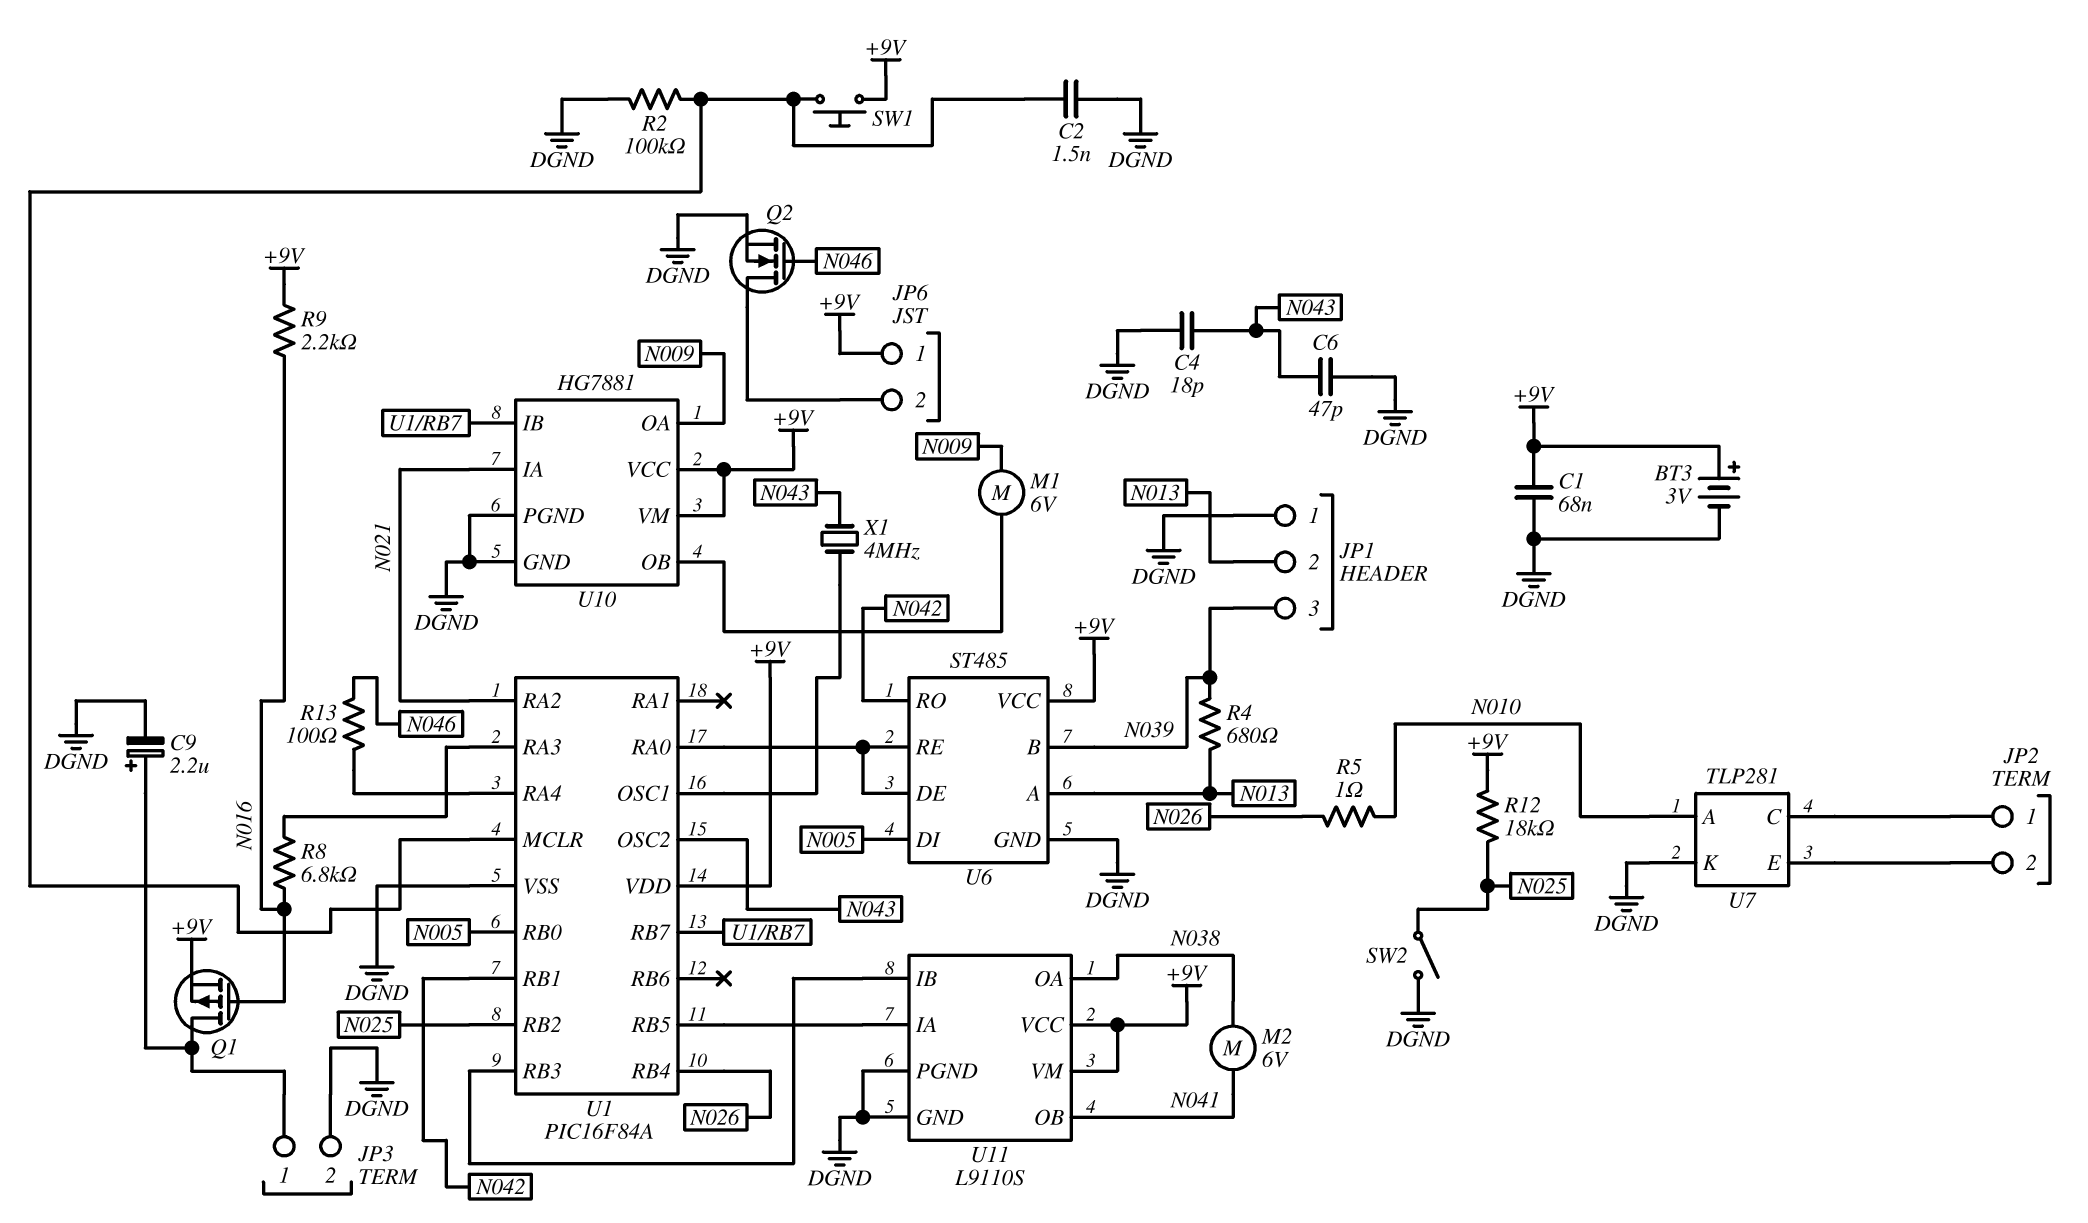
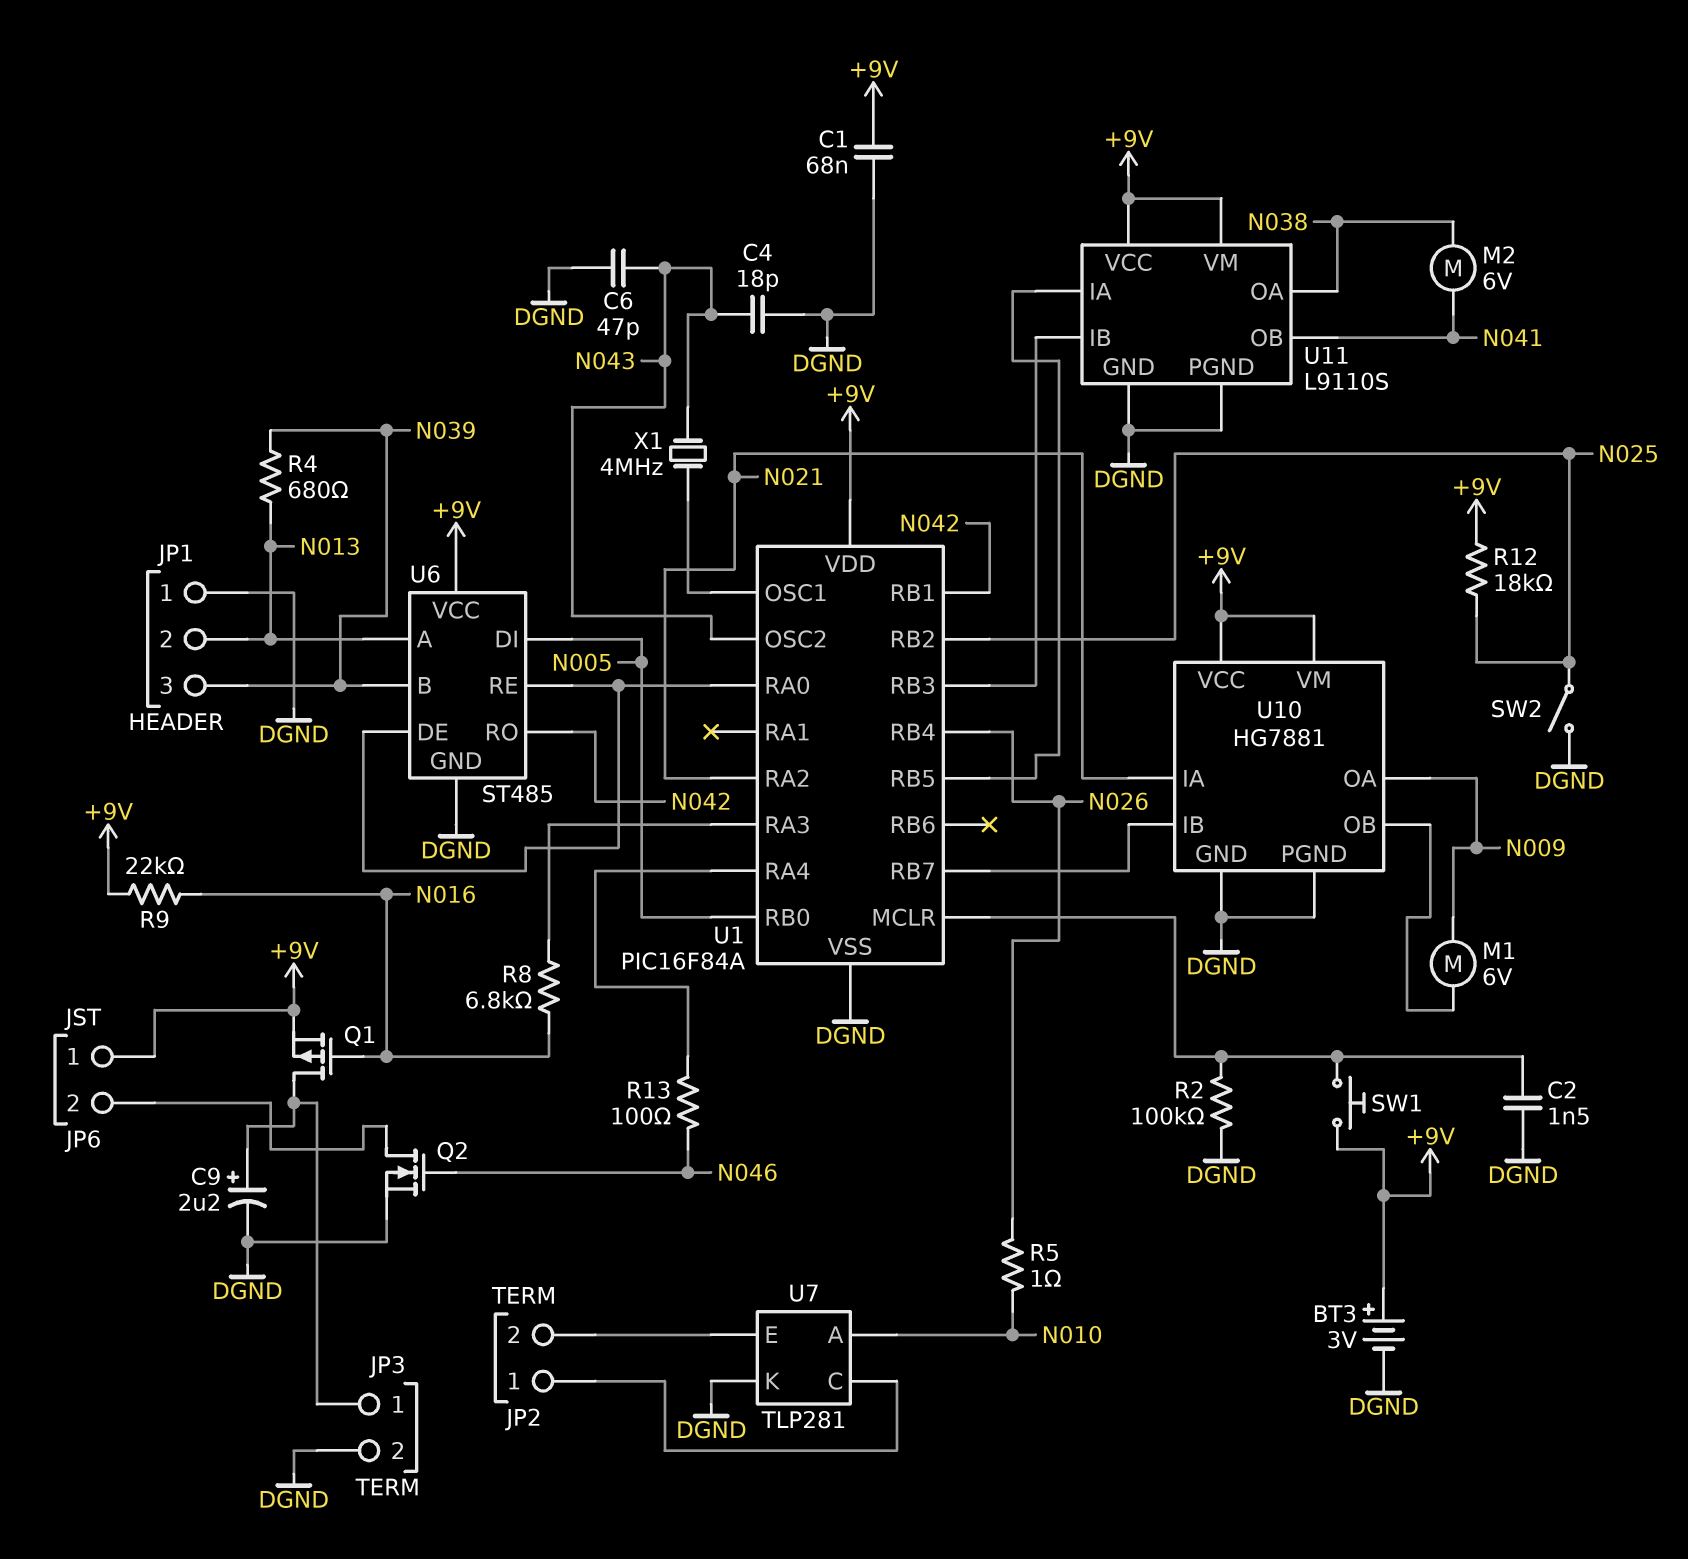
R9: 2.2k (+9V, N016) -> 22k (+9V, N016)

